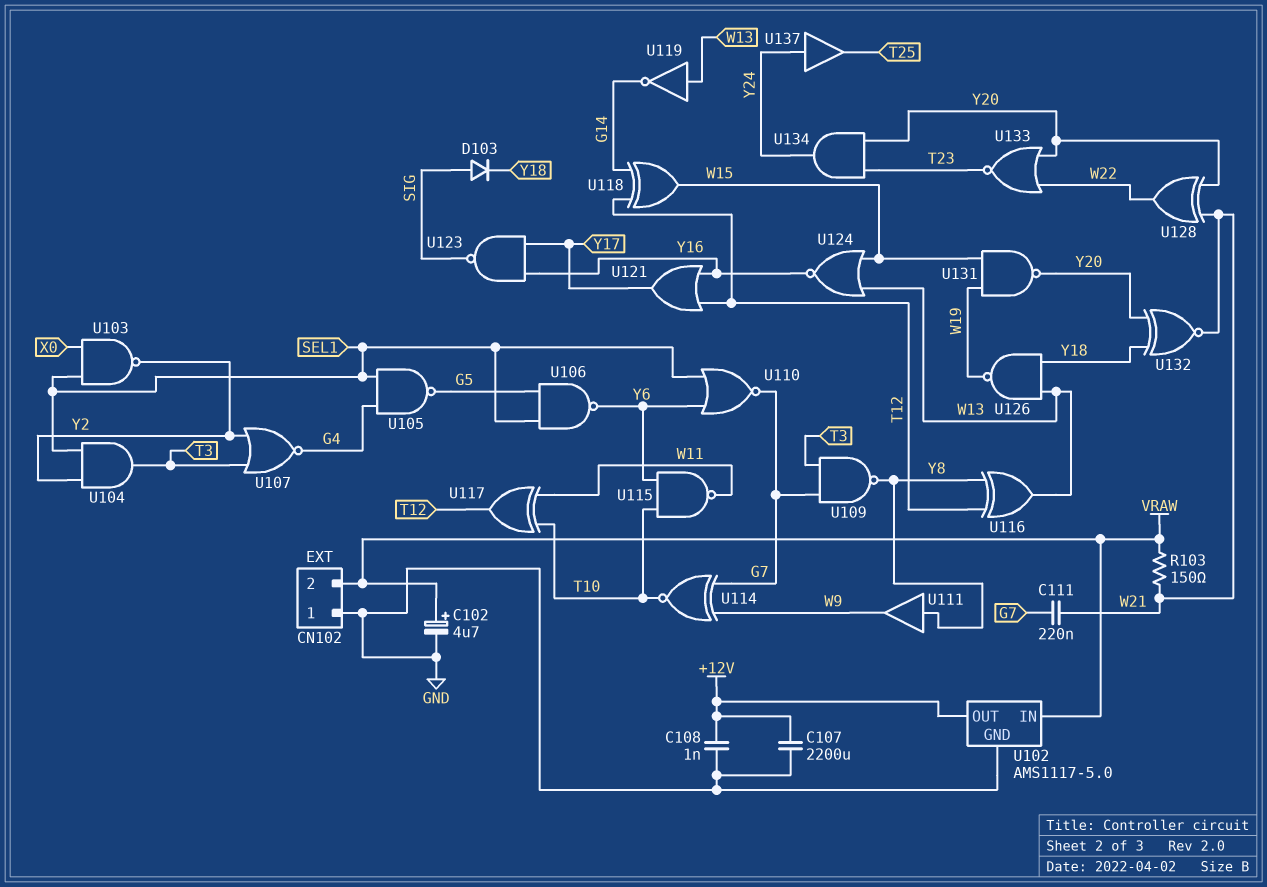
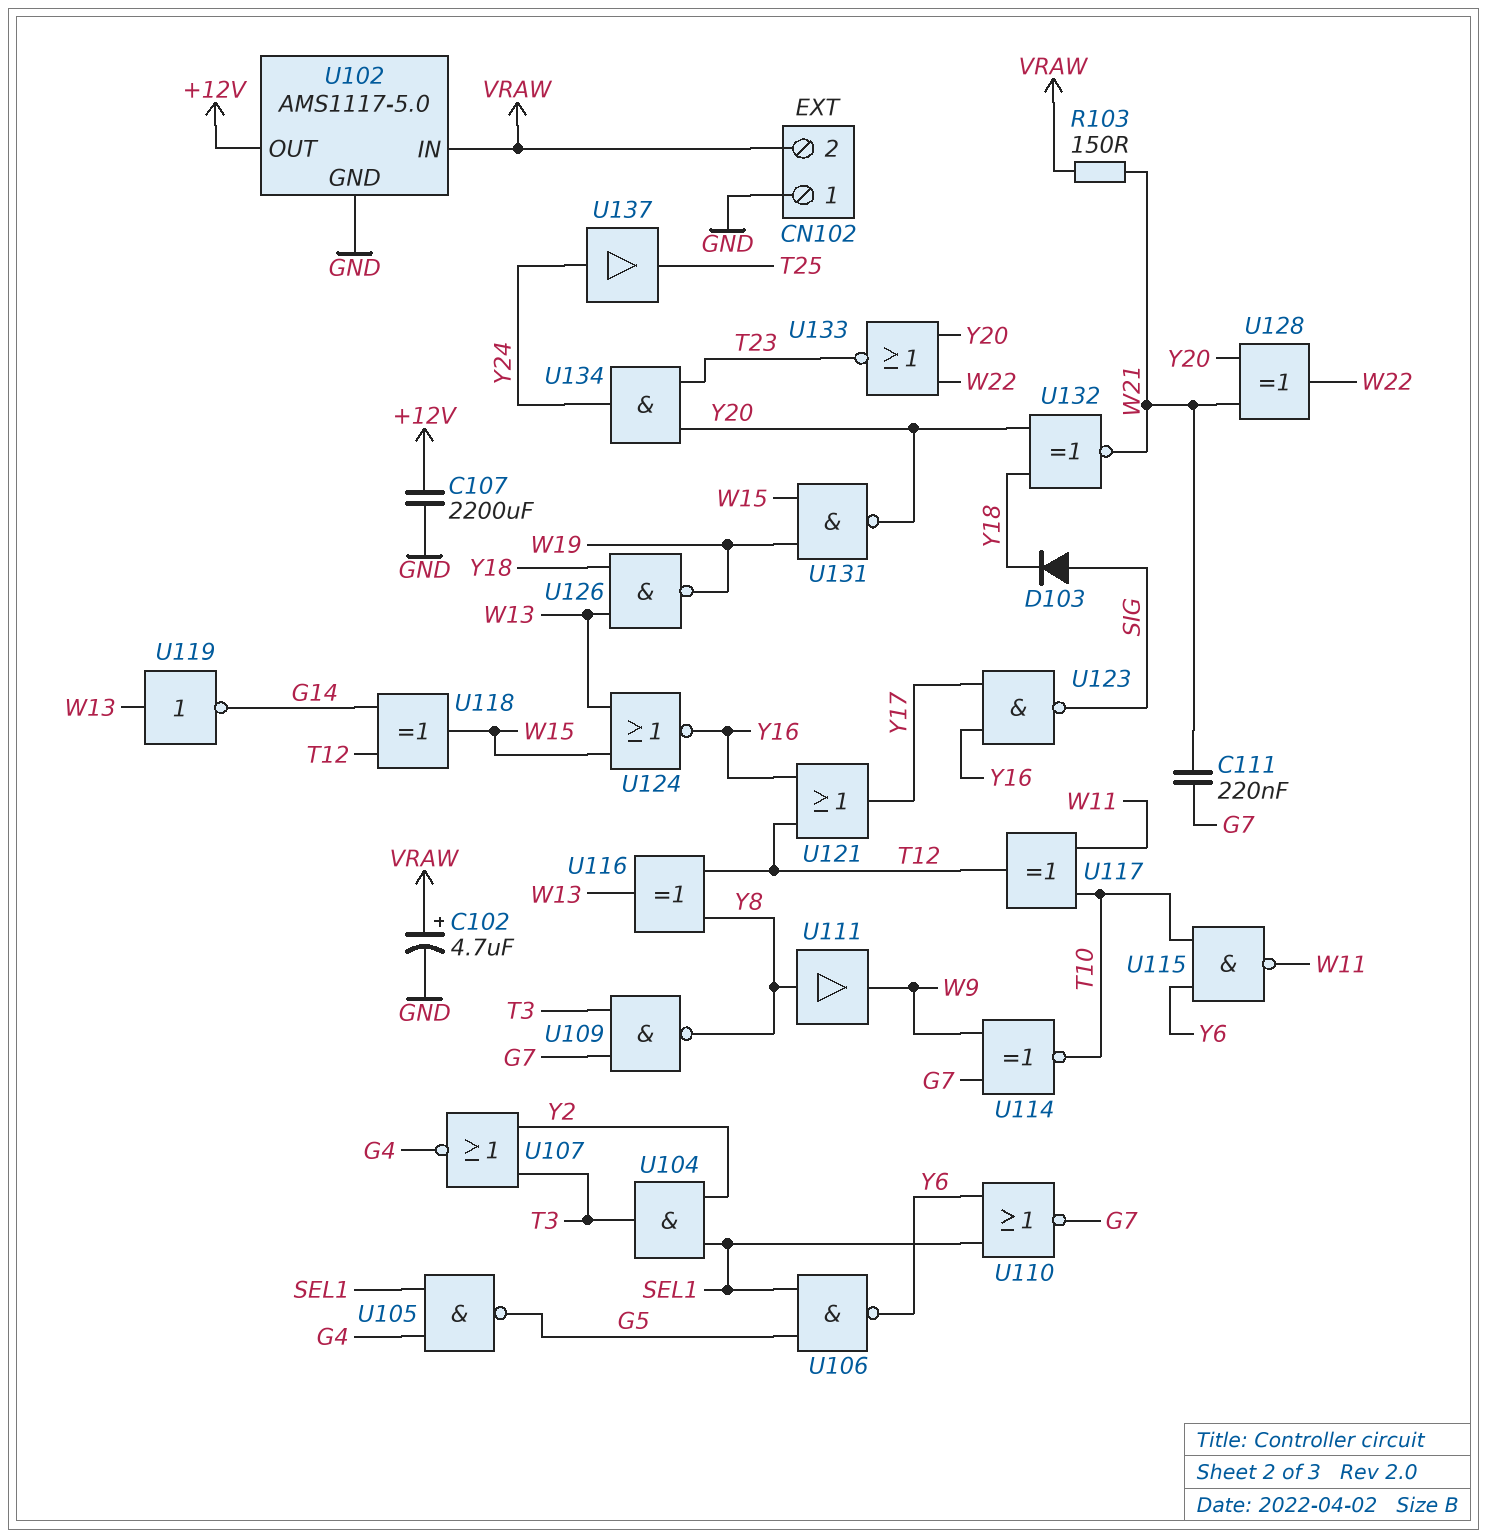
C108: 1nF (+12V, GND) -> none
U103: NAND (in SEL1, in X0, out Y2) -> none

